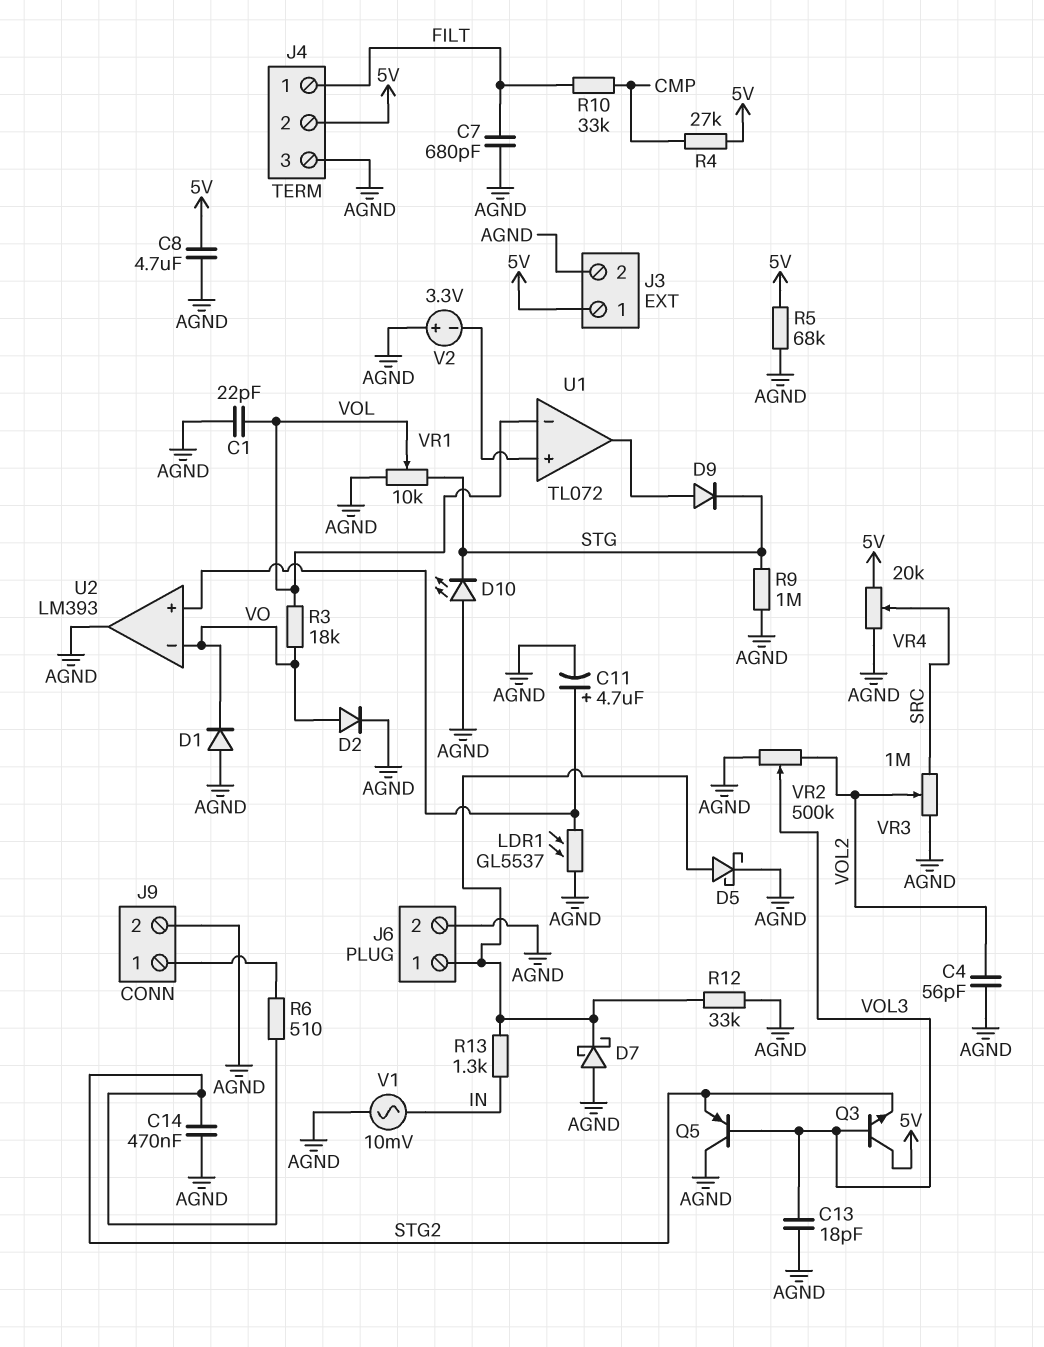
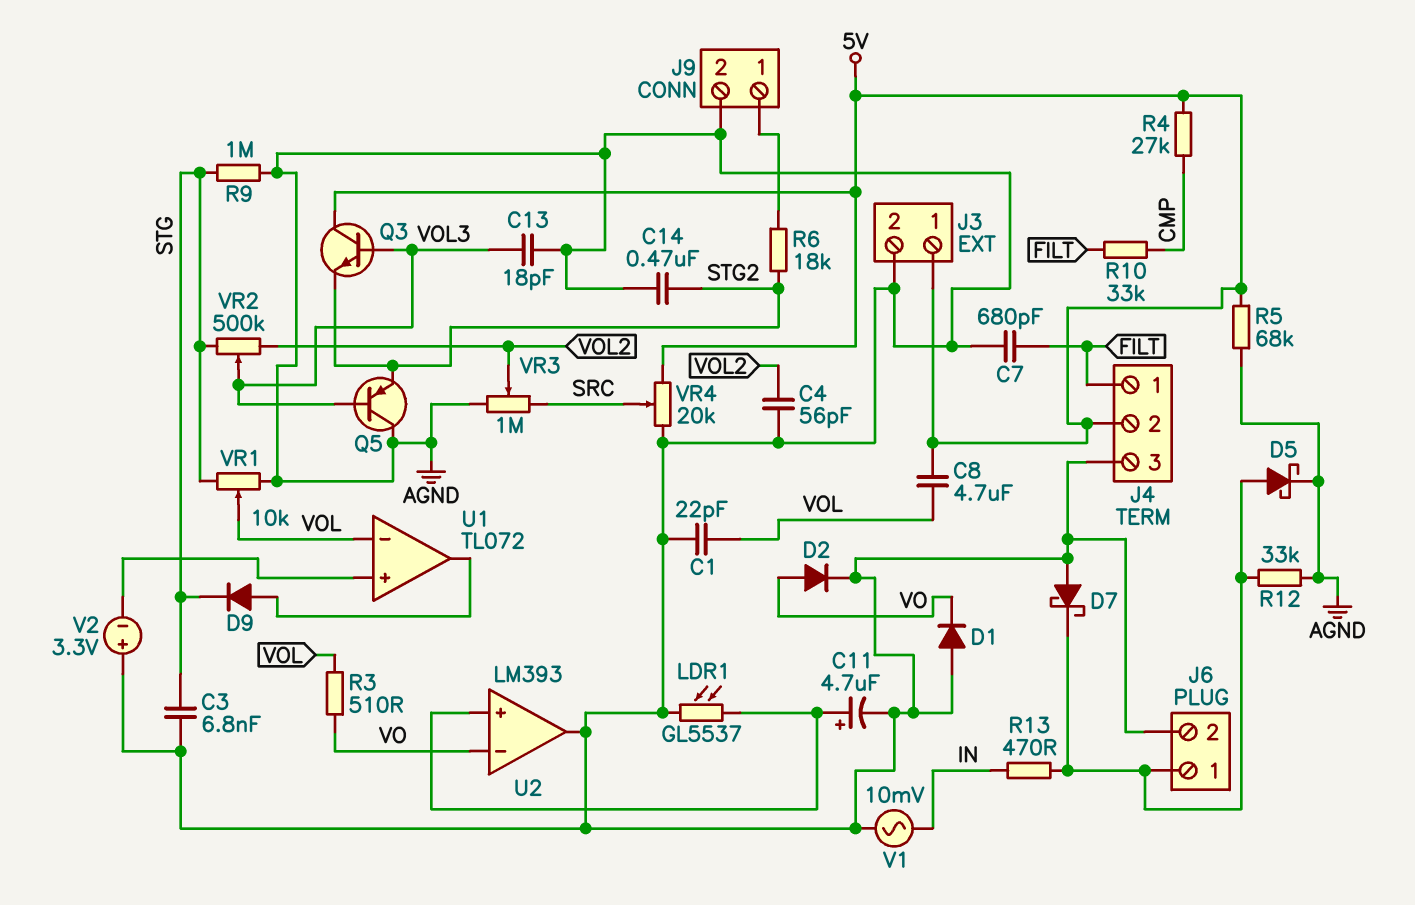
C3: none -> 6.8nF (AGND, STG)
C8: 4.7uF (5V, AGND) -> 4.7uF (5V, VOL)
D10: LED (A AGND, K STG) -> none
R3: 18k (VO, VOL) -> 510 (VO, VOL)
R6: 510 (J9/1, STG2) -> 18k (J9/1, STG2)
R13: 1.3k (IN, J6/1) -> 470 (IN, J6/1)
VR2: 500k (AGND, VOL2, wiper VOL3) -> 500k (STG, VOL2, wiper VOL3)

